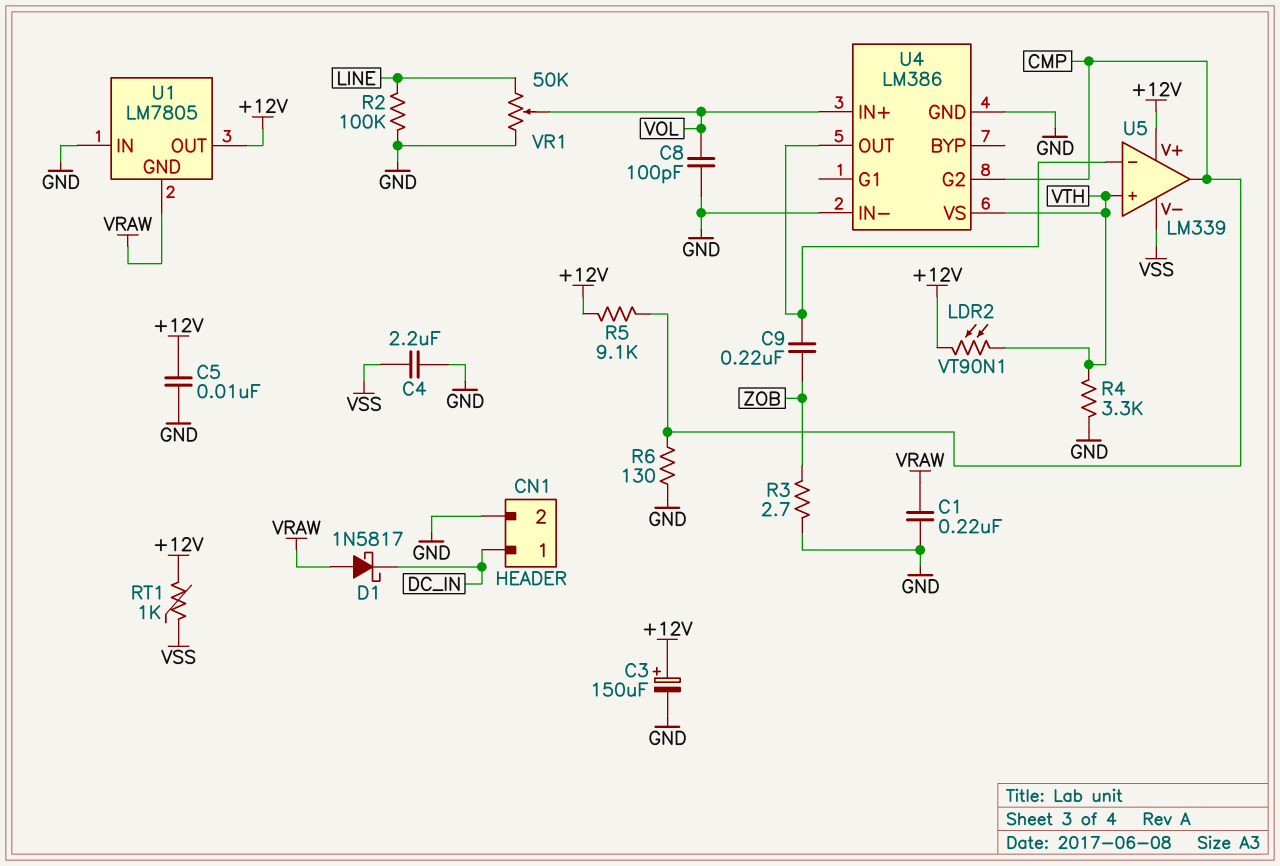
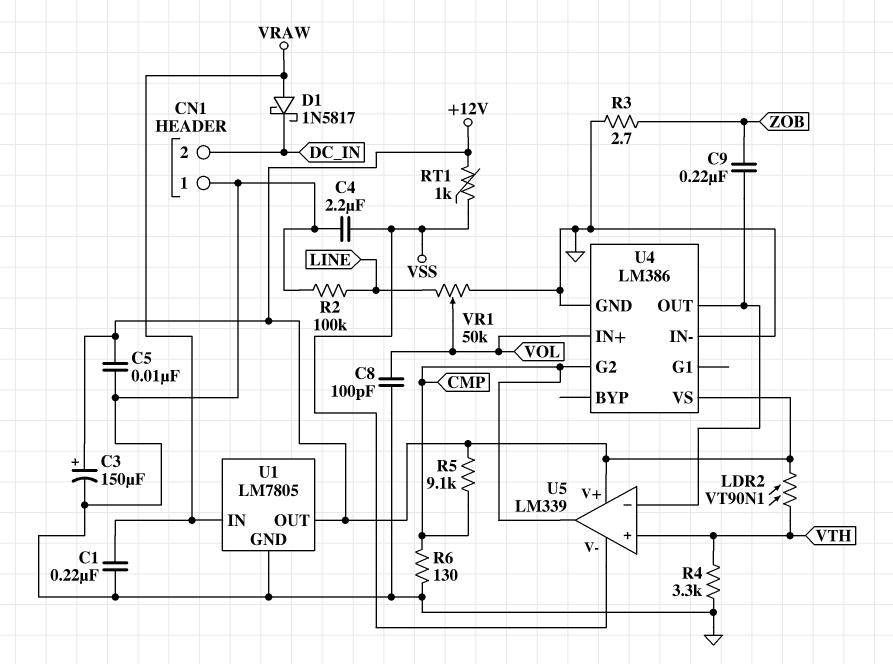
CN1 pin 1: DC_IN -> GND
CN1 pin 2: GND -> DC_IN
U1 pin GND: VRAW -> GND
U1 pin IN: GND -> VRAW
U4 pin VS: VTH -> +12V

